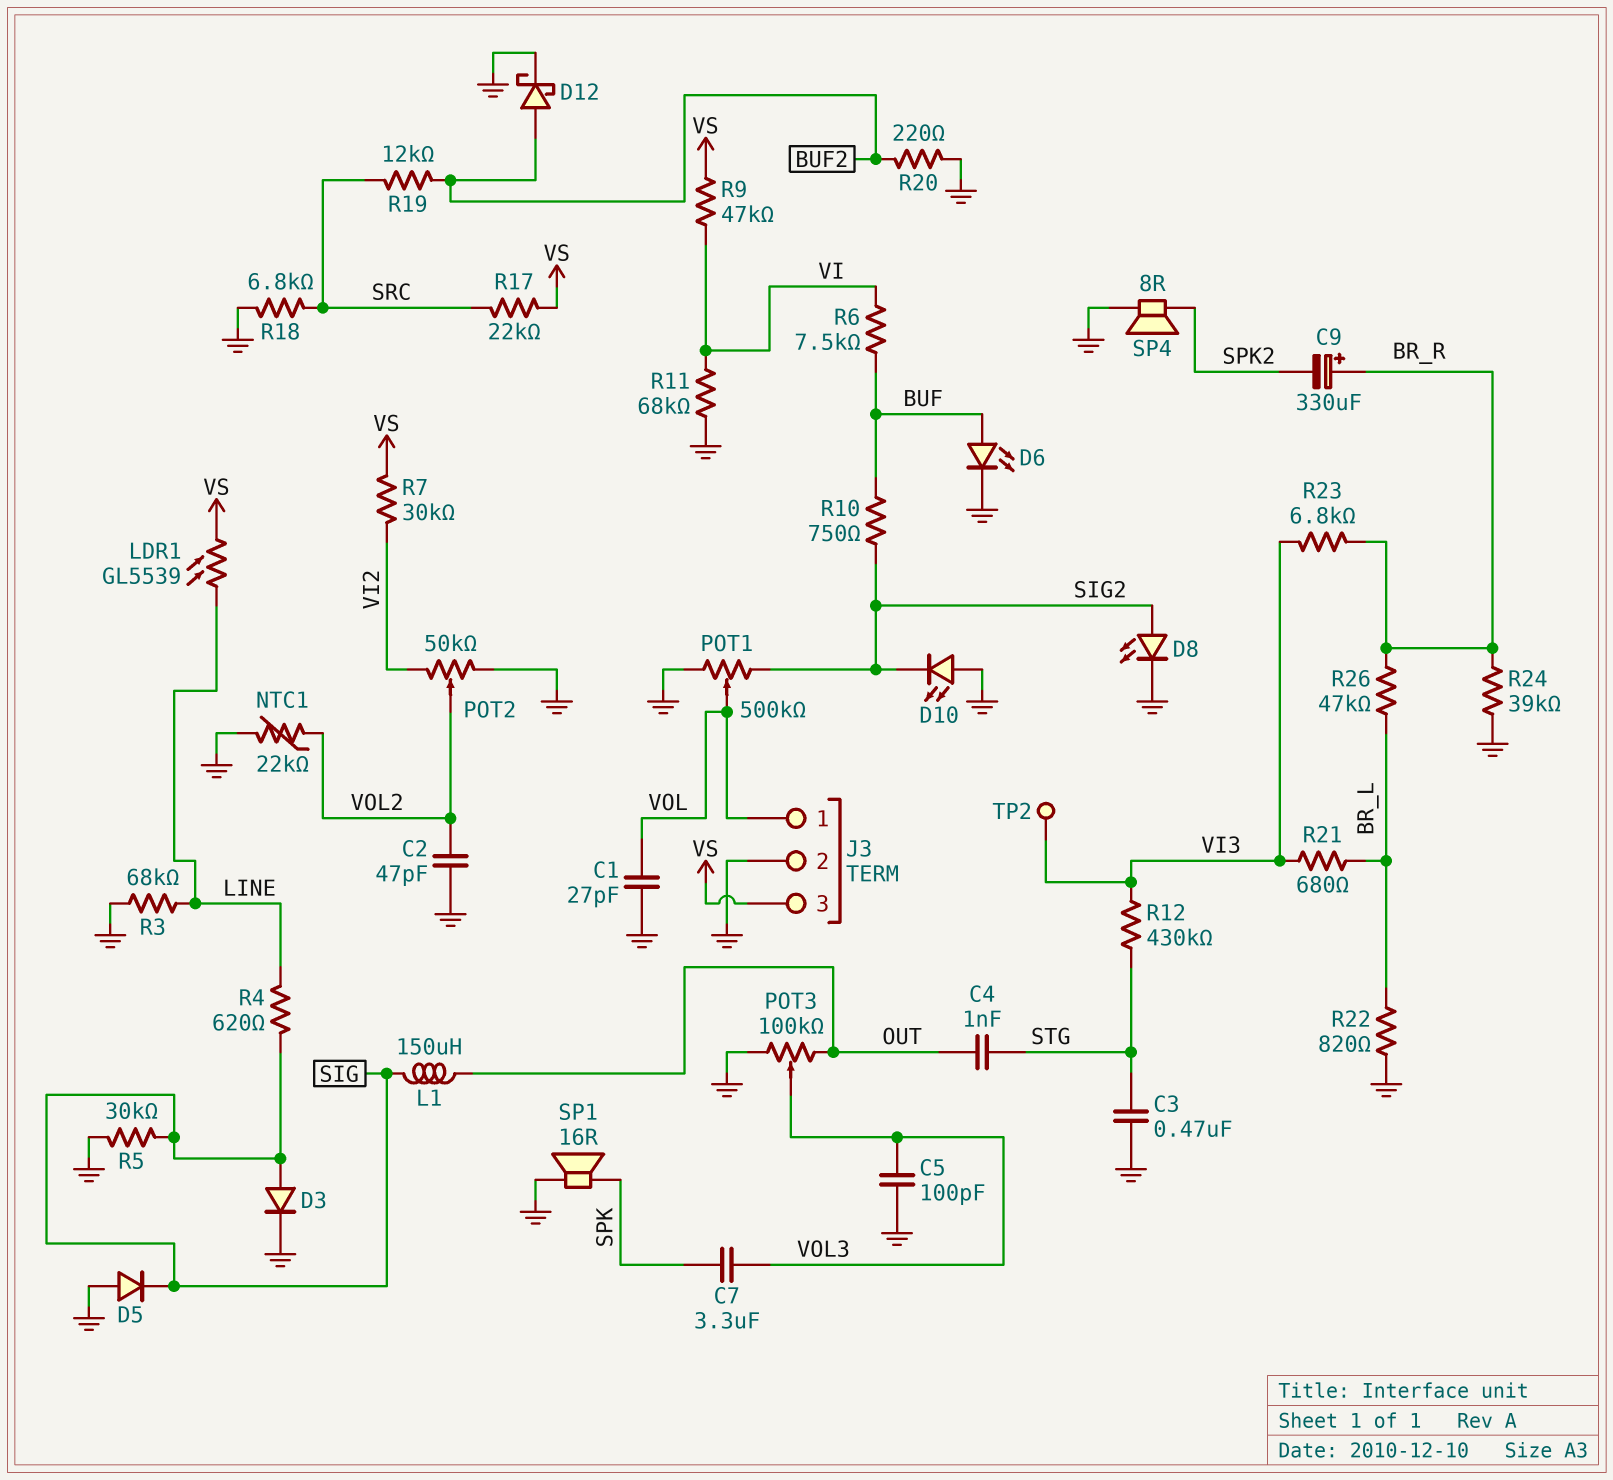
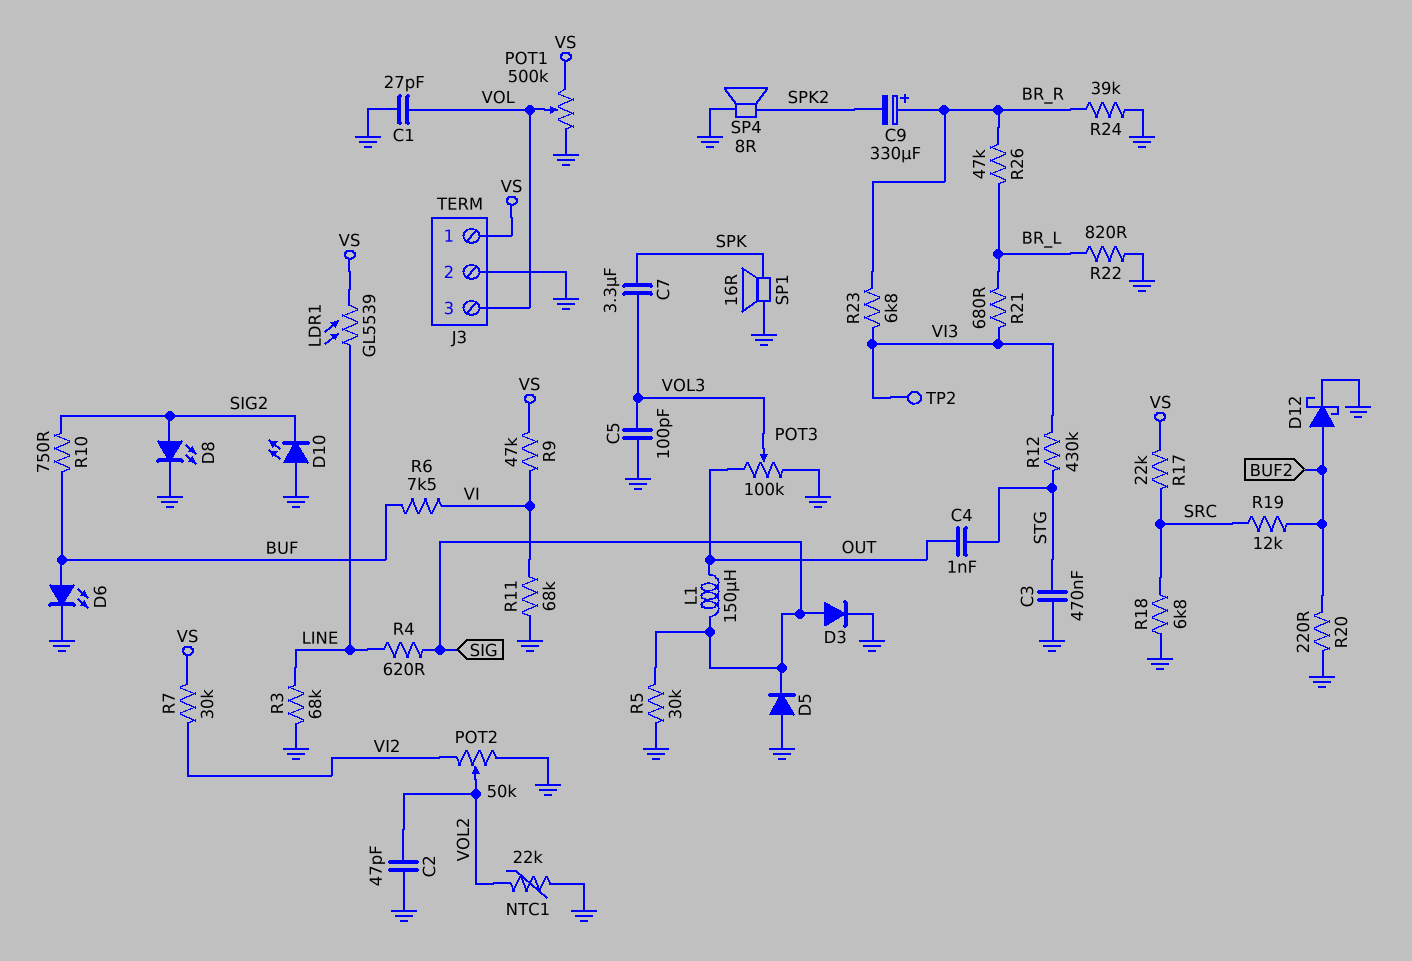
J3 pin 1: VOL -> VS
J3 pin 3: VS -> VOL
POT1: 500k (GND, SIG2, wiper VOL) -> 500k (GND, VS, wiper VOL)

